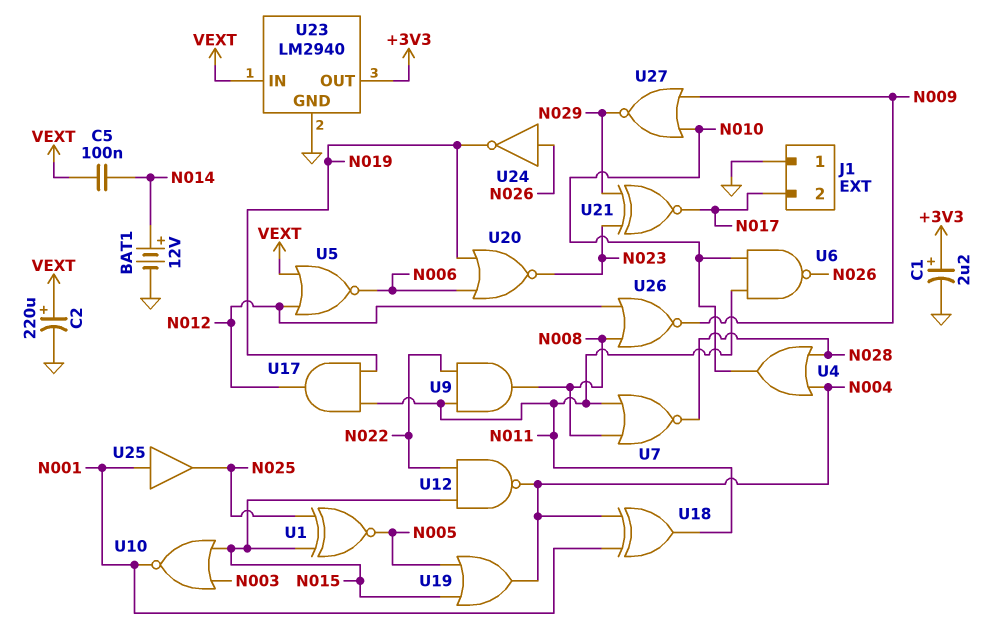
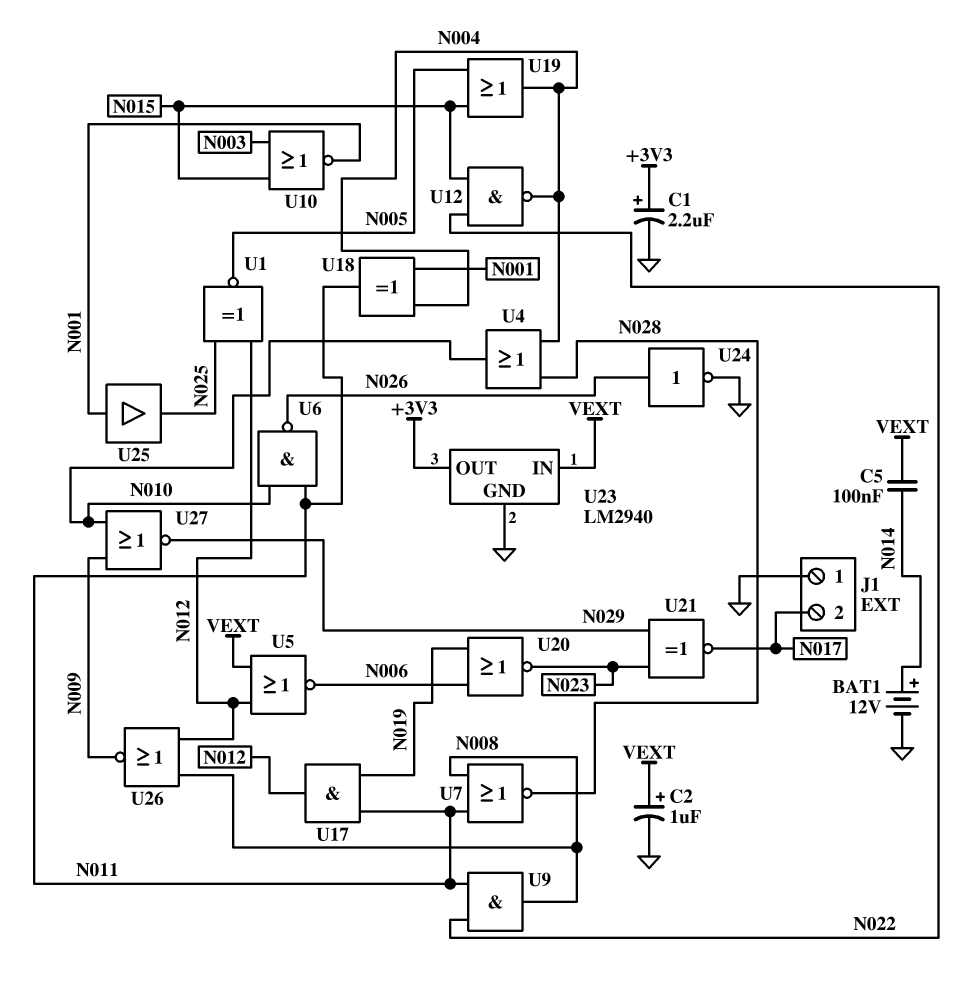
C2: 220uF (plus VEXT, minus GND) -> 1uF (plus VEXT, minus GND)
U1: XNOR (in N015, in N025, out N005) -> XNOR (in N012, in N025, out N005)
U24: NOT (in N026, out N019) -> NOT (in N026, out GND)

